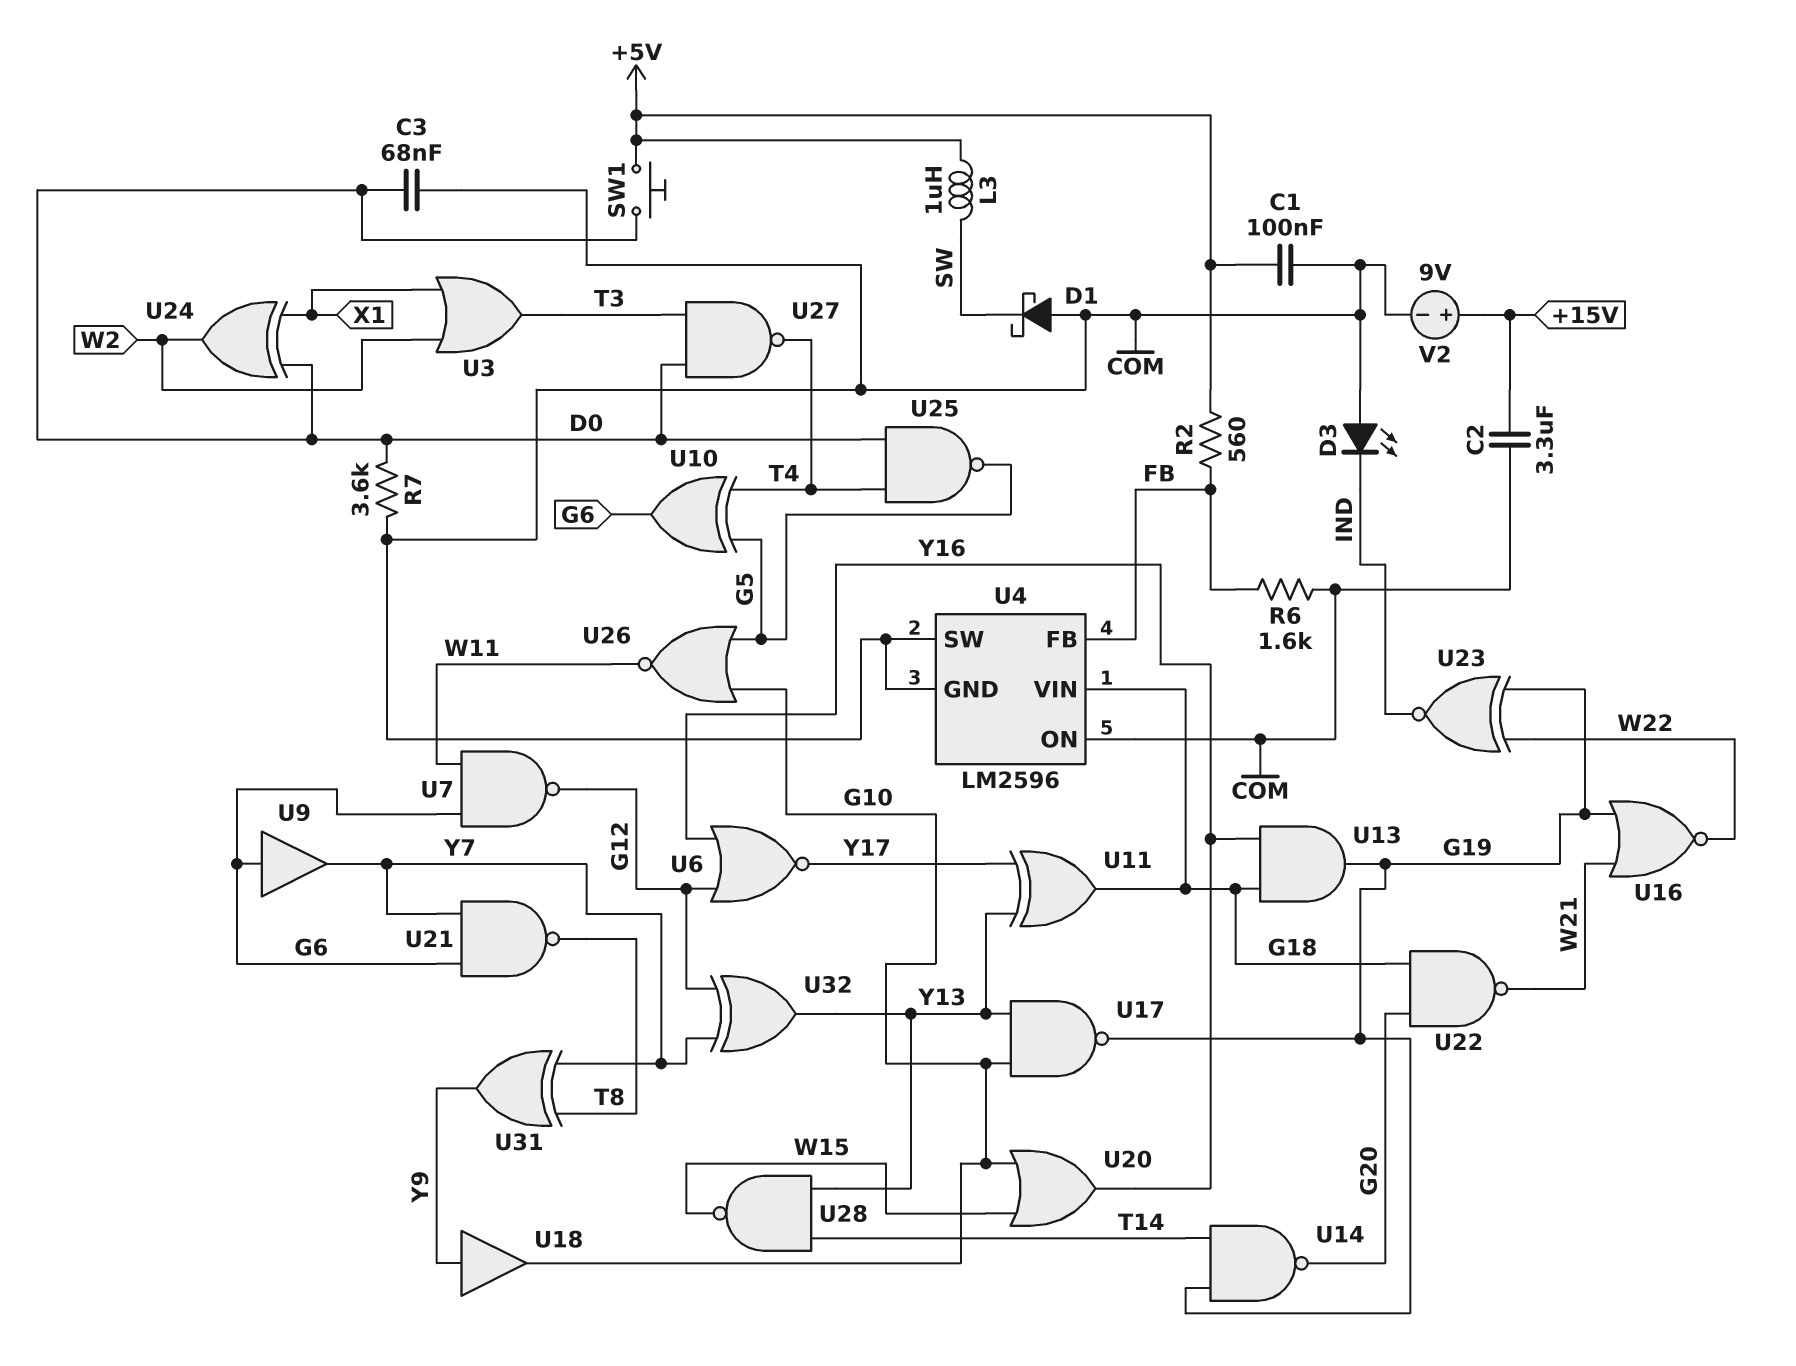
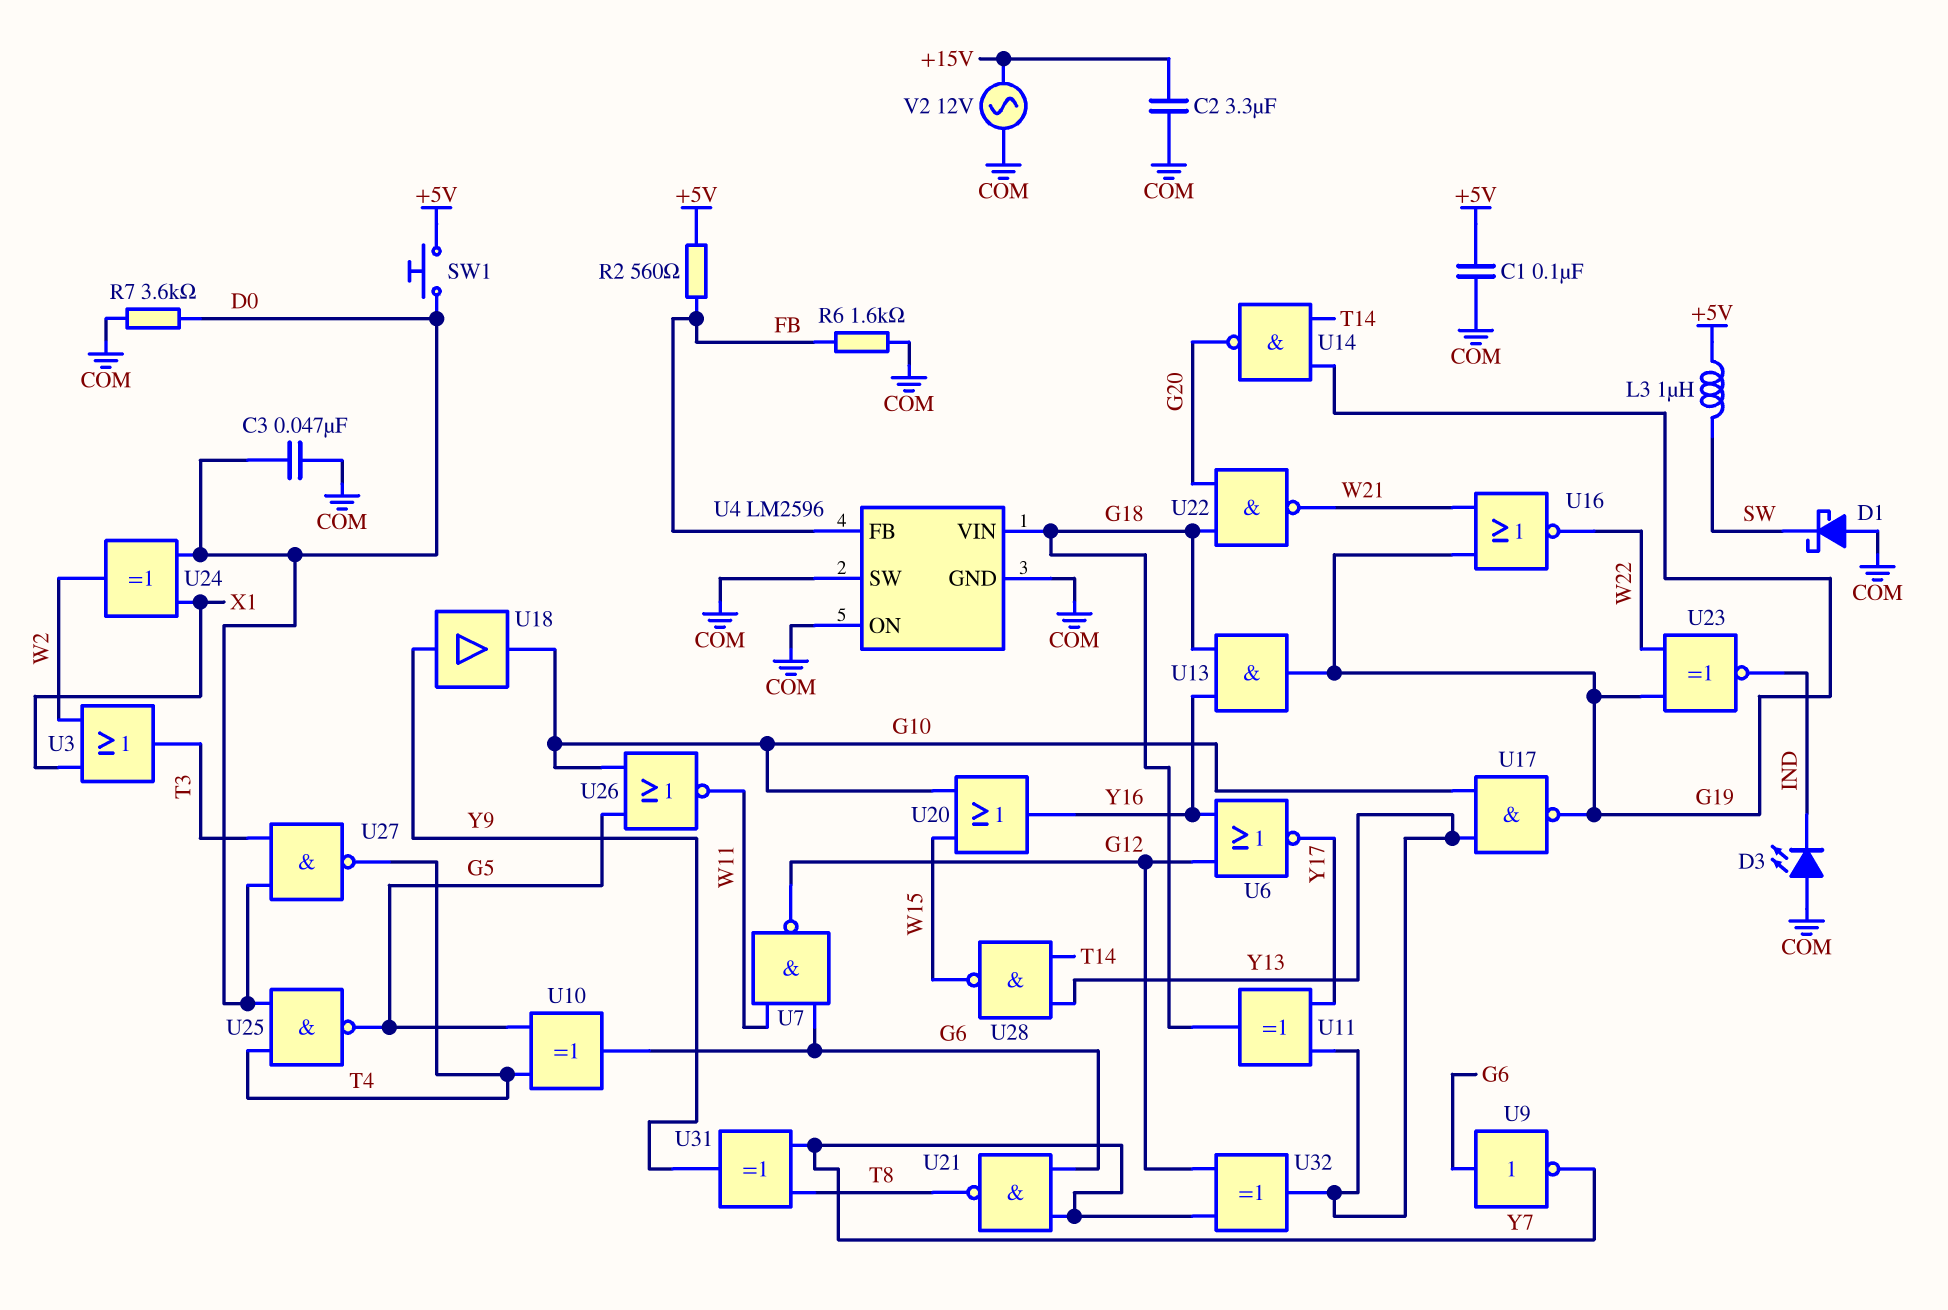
C3: 68nF (COM, D0) -> 47nF (COM, D0)
U9: buffer (in G6, out Y7) -> NOT (in G6, out Y7)
V2: 9V (plus +15V, minus COM) -> AC 12V (+15V, COM)

